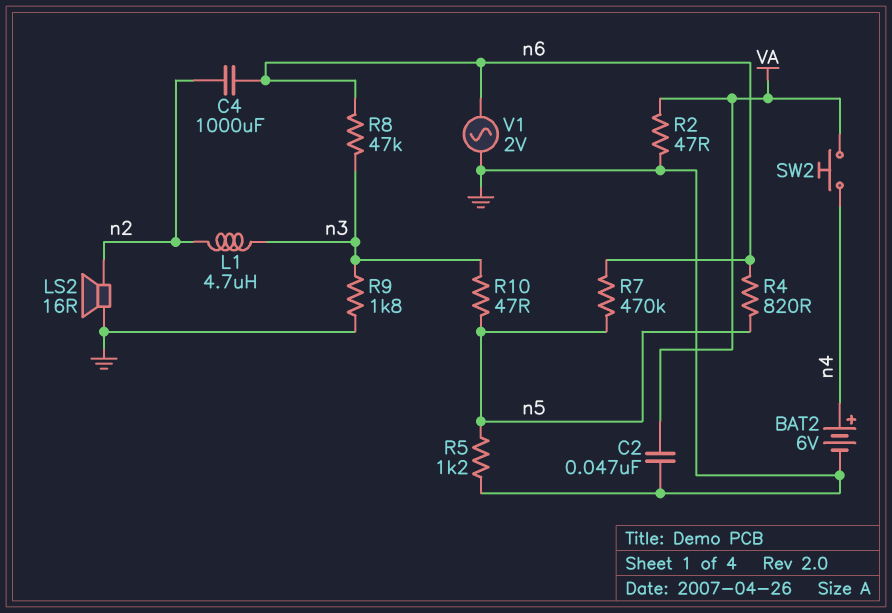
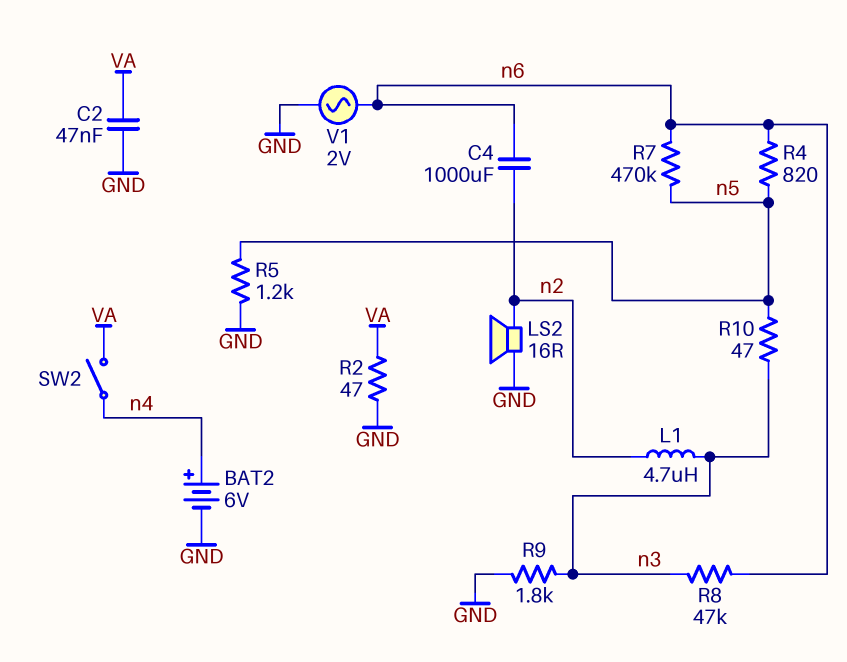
SW2: button (VA, n4) -> switch (VA, n4)

